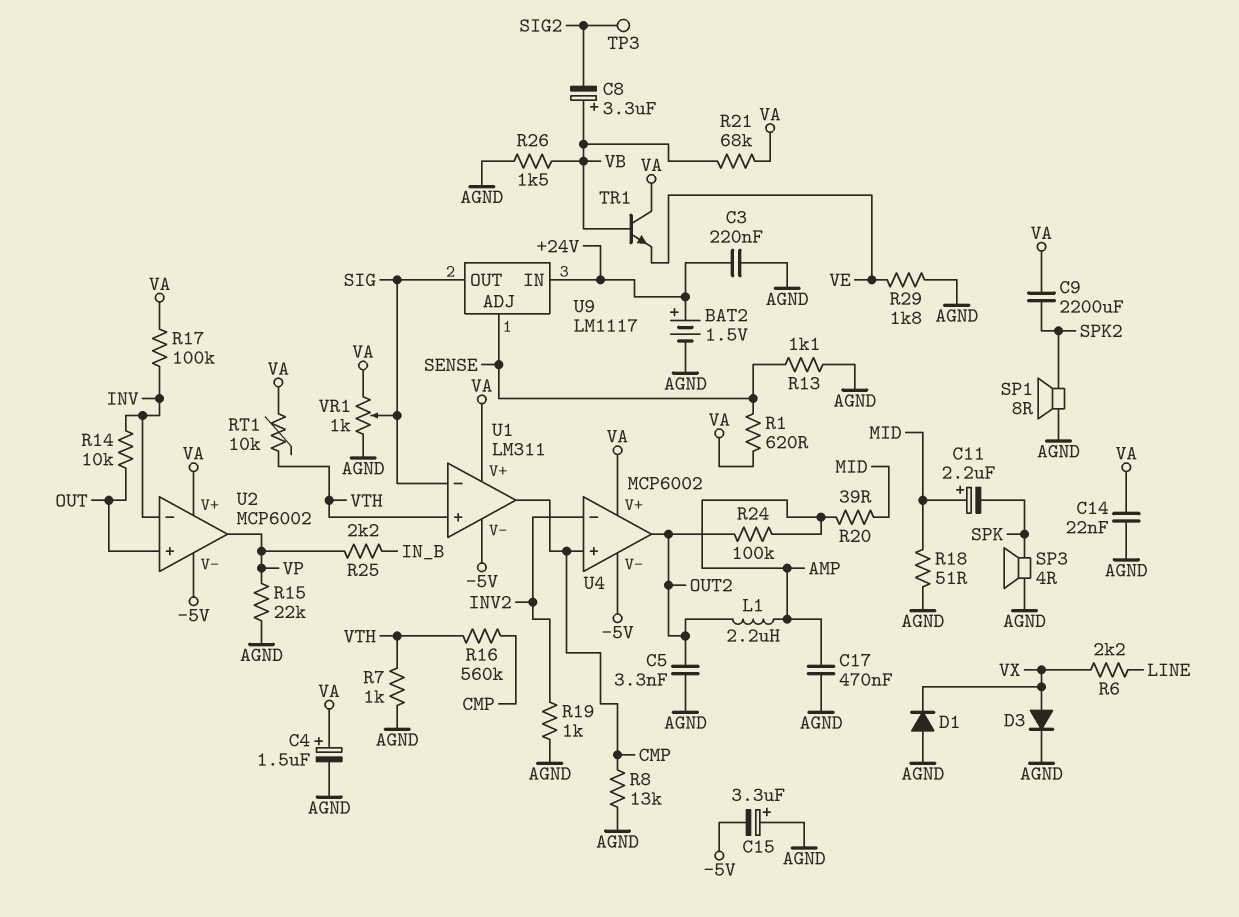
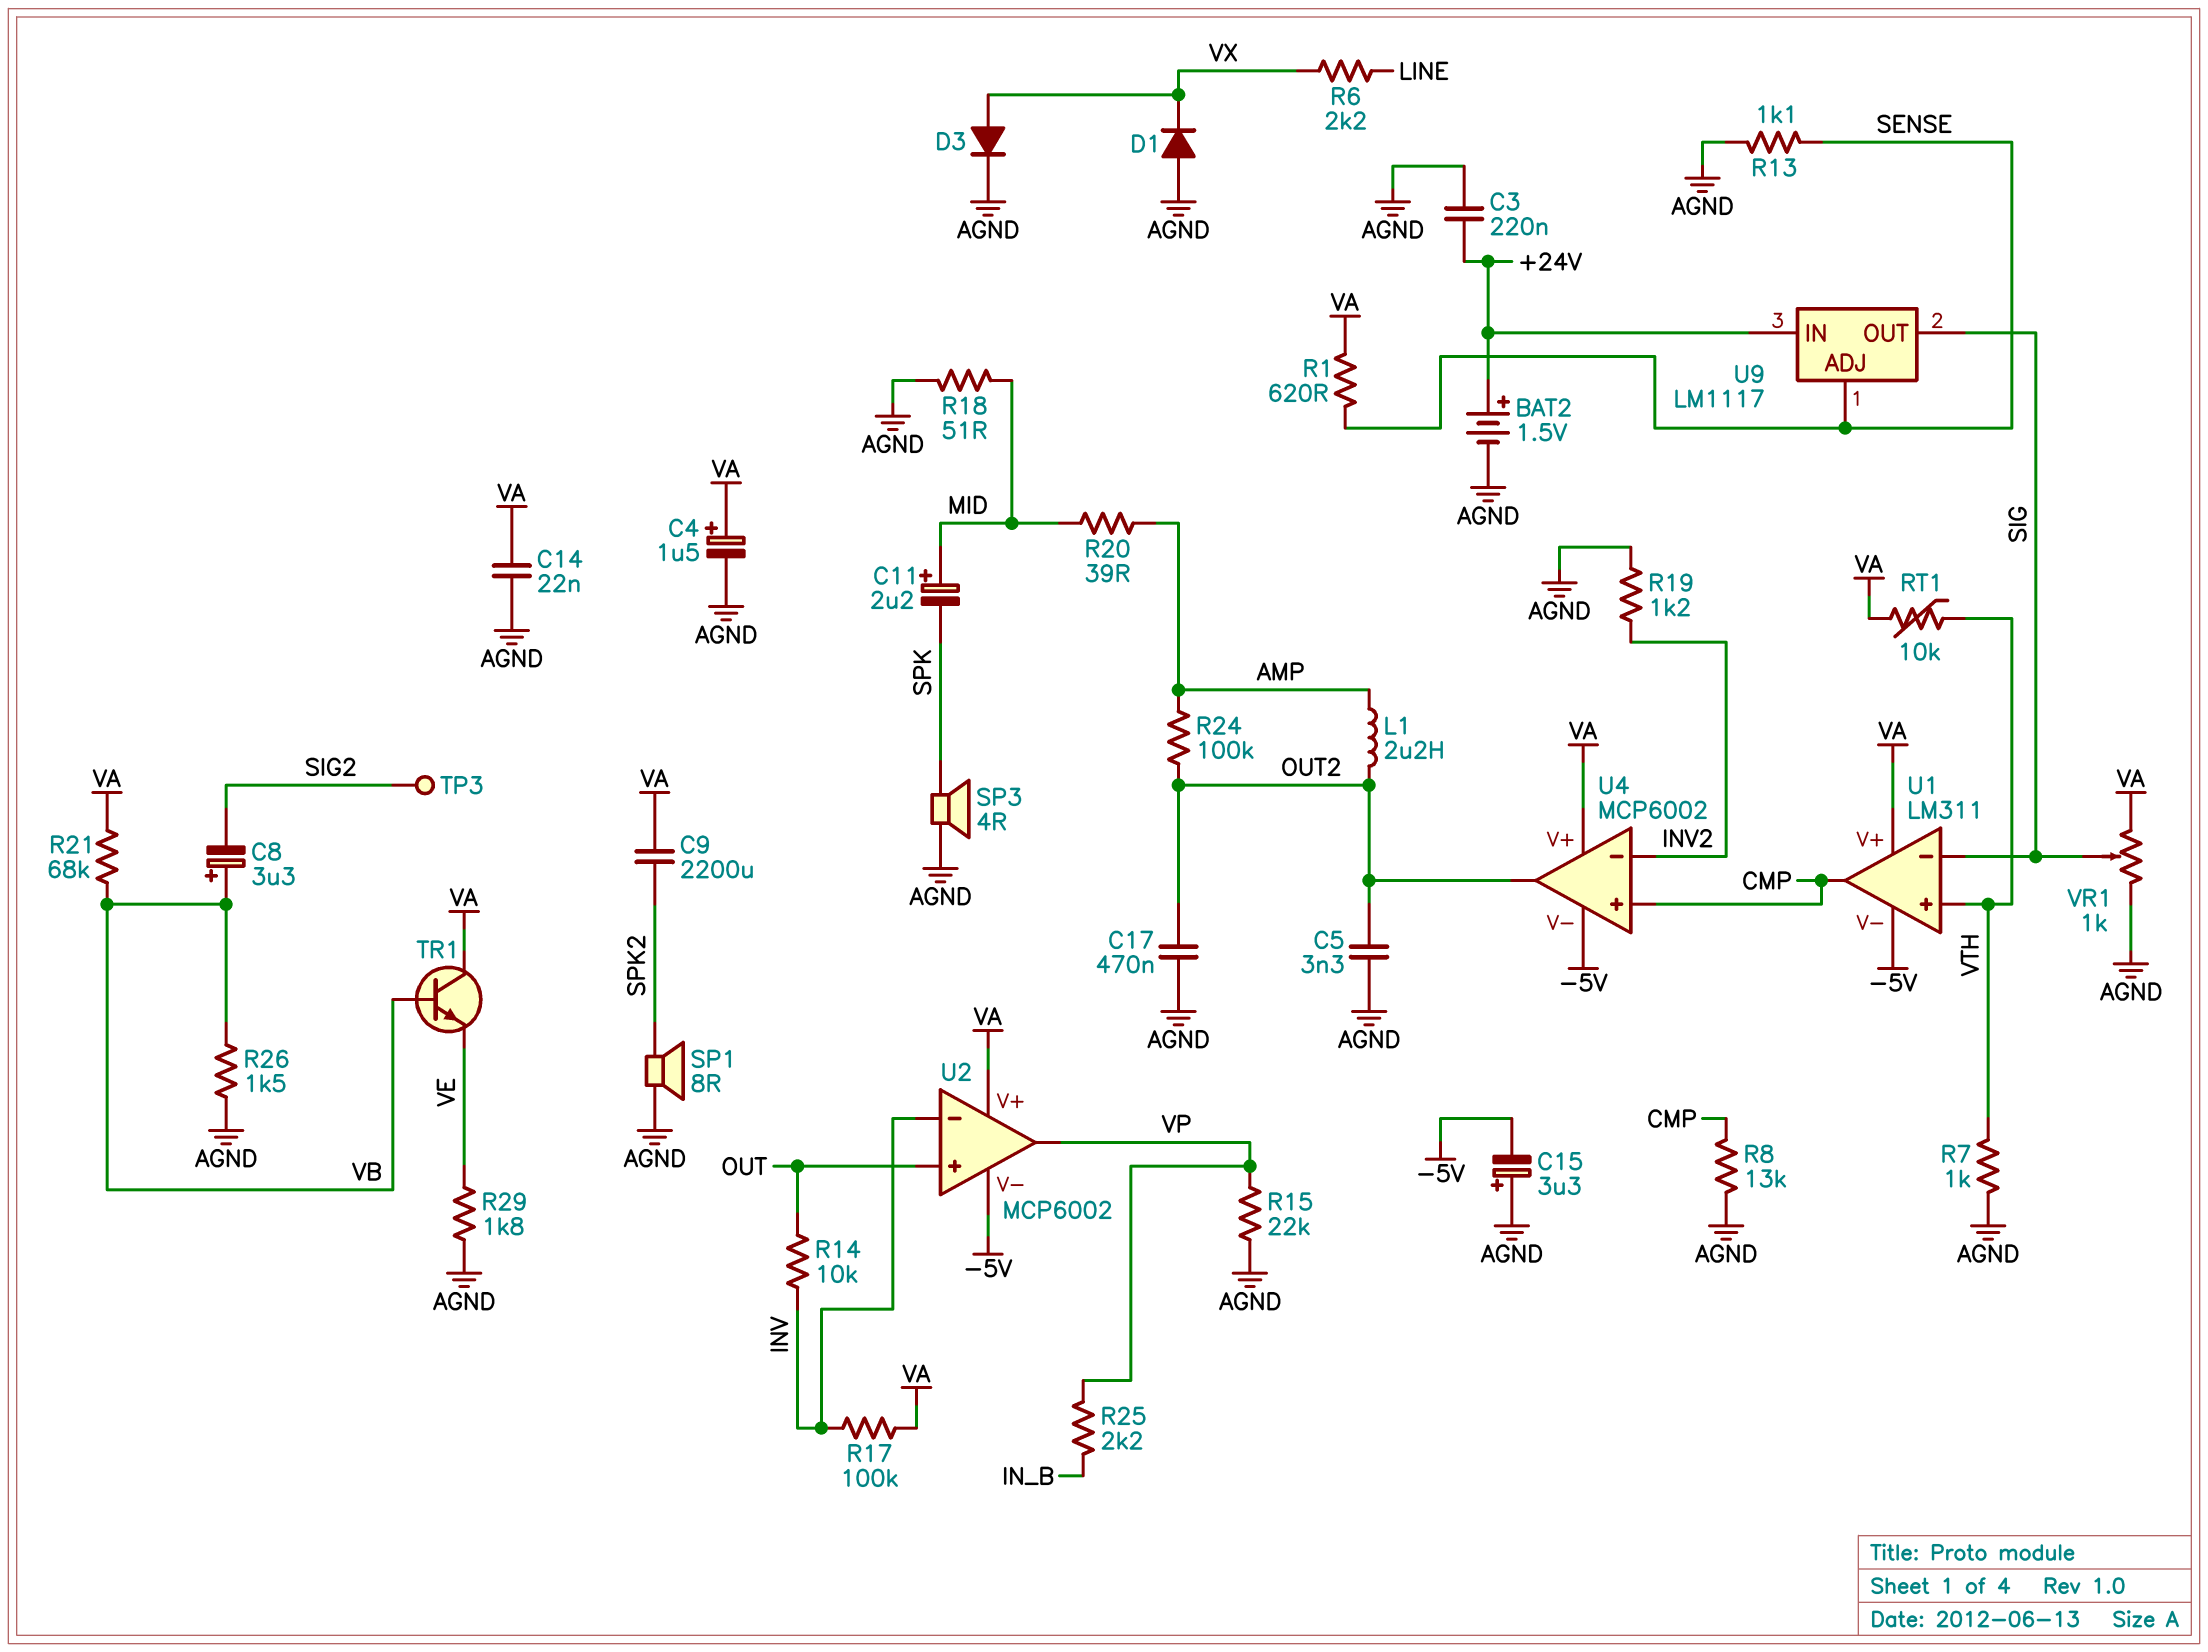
C17: 470nF (AGND, AMP) -> 470nF (AGND, OUT2)
R16: 560k (CMP, VTH) -> none
R19: 1k (AGND, INV2) -> 1.2k (AGND, INV2)

